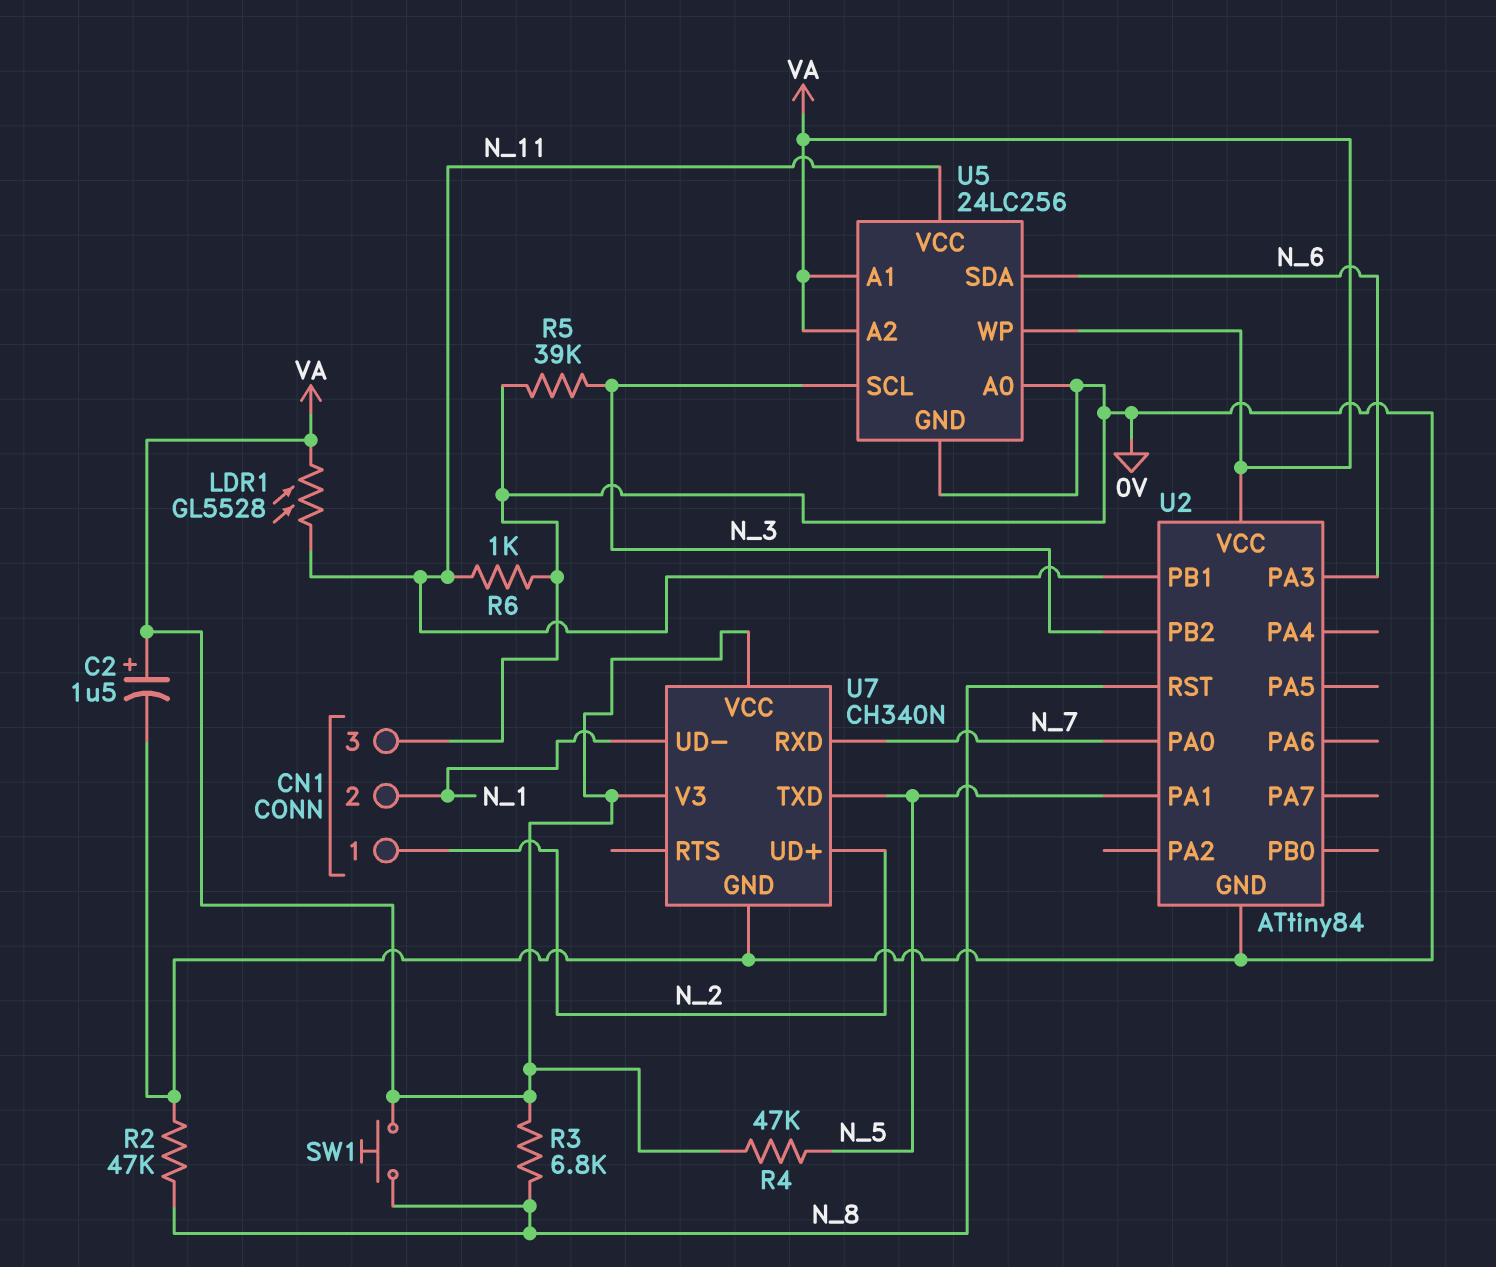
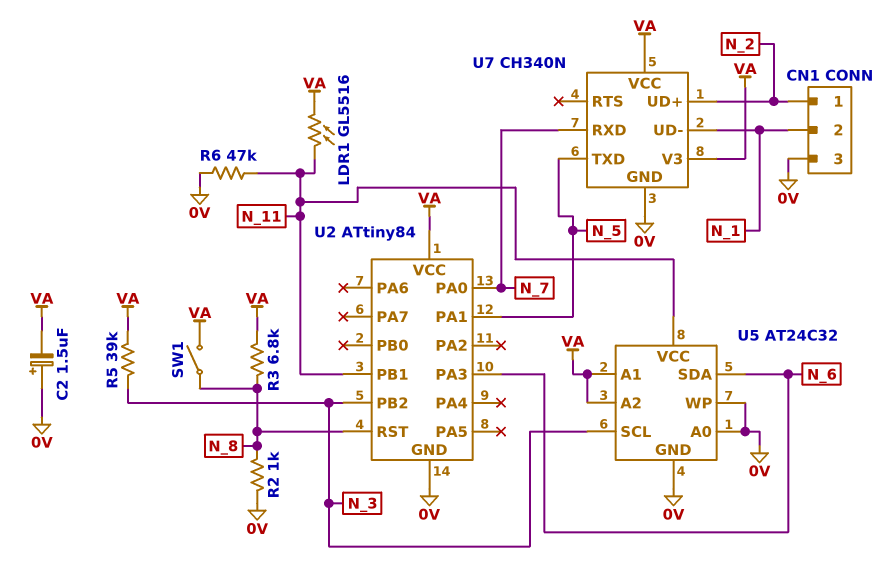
C2: 1.5uF (plus VA, minus 0V) -> 1.5uF (plus 0V, minus VA)
LDR1: GL5528 (N_11, VA) -> GL5516 (N_11, VA)
R2: 47k (0V, N_8) -> 1k (0V, N_8)
R4: 47k (N_5, VA) -> none
R5: 39k (0V, N_3) -> 39k (N_3, VA)
R6: 1k (0V, N_11) -> 47k (0V, N_11)
SW1: button (N_8, VA) -> switch (N_8, VA)
U5: 24LC256 -> AT24C32
U5 pin WP: VA -> 0V

